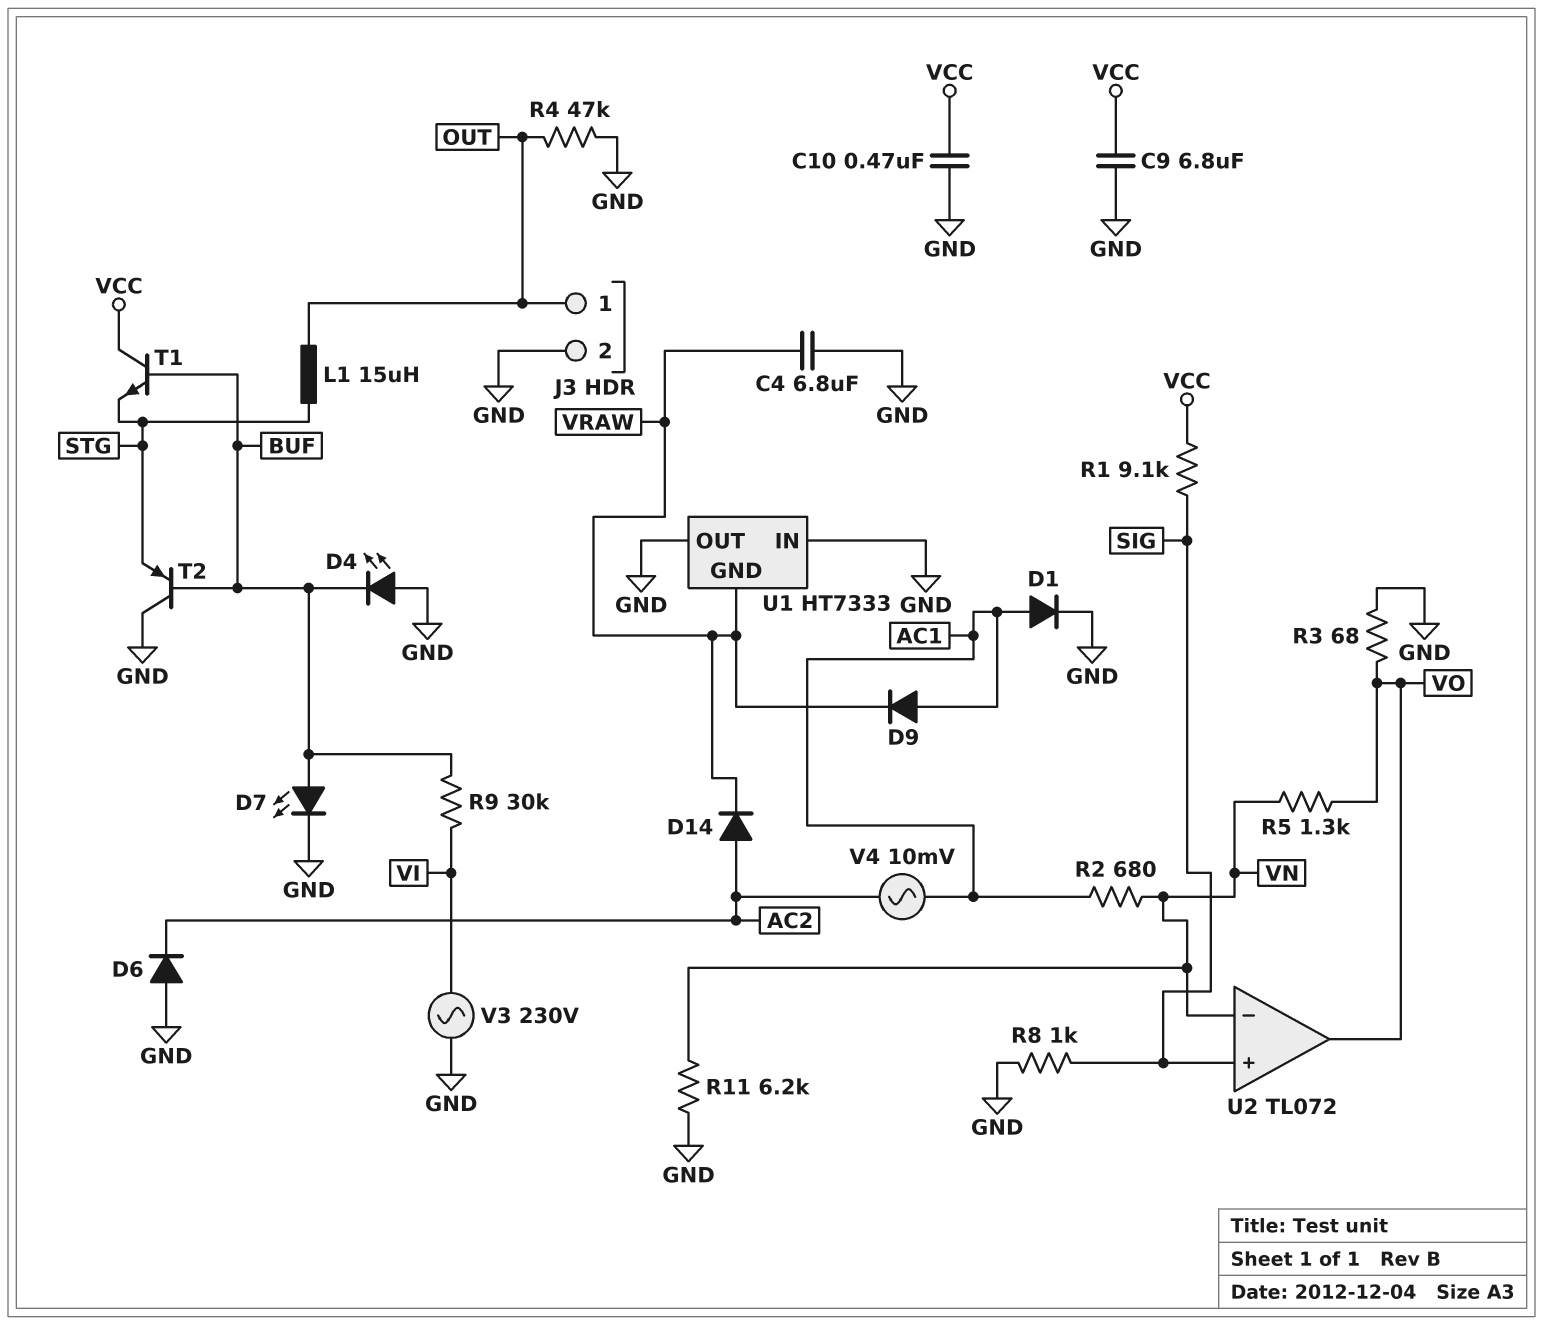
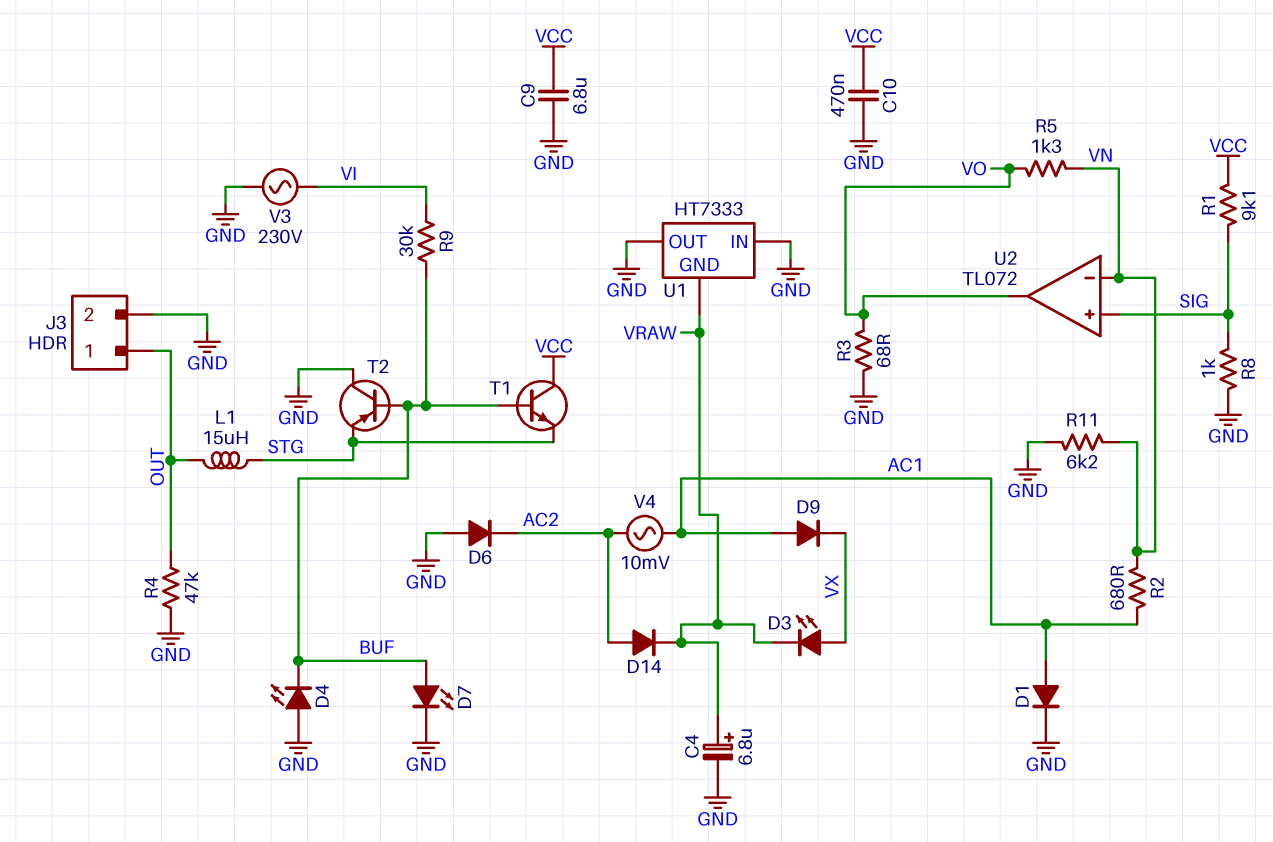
C4: 6.8uF (GND, VRAW) -> 6.8uF (plus VRAW, minus GND)
D3: none -> LED (A VX, K VRAW)
D9: diode (A AC1, K VRAW) -> diode (A AC1, K VX)

